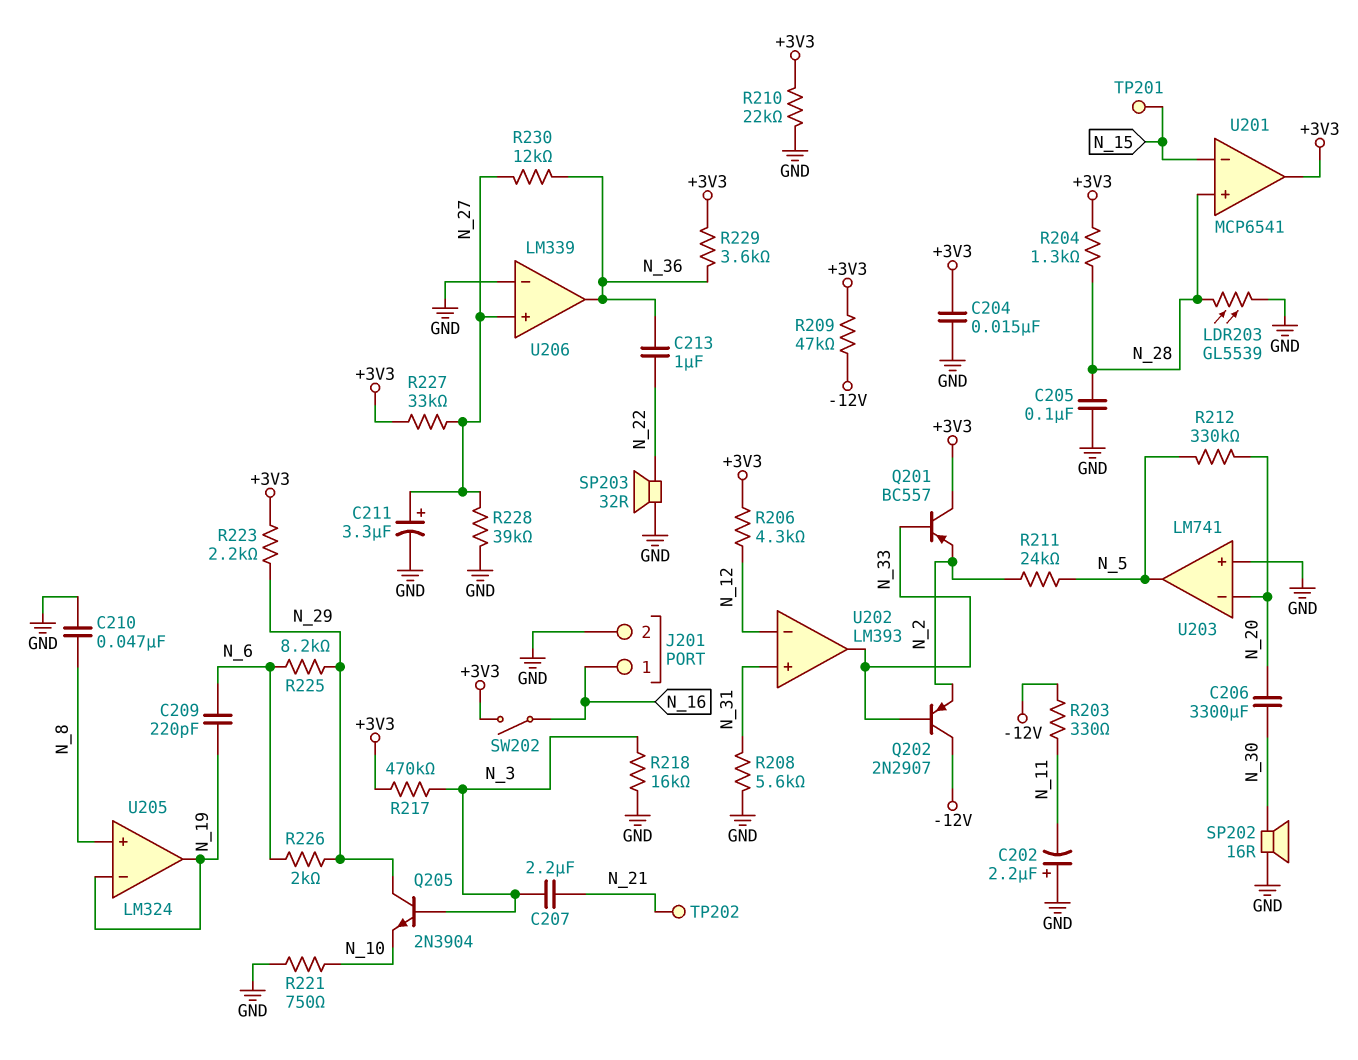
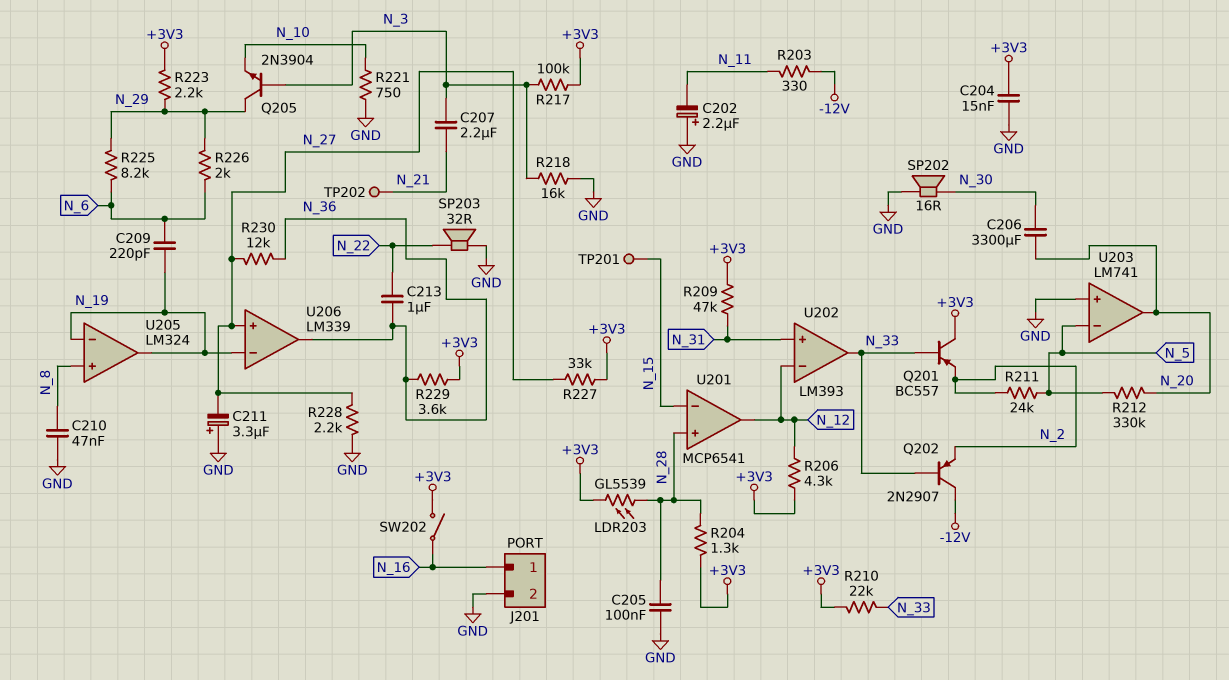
C211: 3.3uF (plus N_27, minus GND) -> 3.3uF (plus GND, minus N_27)
LDR203: GL5539 (GND, N_28) -> GL5539 (+3V3, N_28)
R208: 5.6k (GND, N_31) -> none
R209: 47k (+3V3, -12V) -> 47k (+3V3, N_31)
R210: 22k (+3V3, GND) -> 22k (+3V3, N_33)
R217: 470k (+3V3, N_3) -> 100k (+3V3, N_3)
R228: 39k (GND, N_27) -> 2.2k (GND, N_27)
U201 pin out: +3V3 -> N_12
U203 pin in-: N_20 -> N_5
U203 pin out: N_5 -> N_20
U206 pin in-: GND -> N_19

